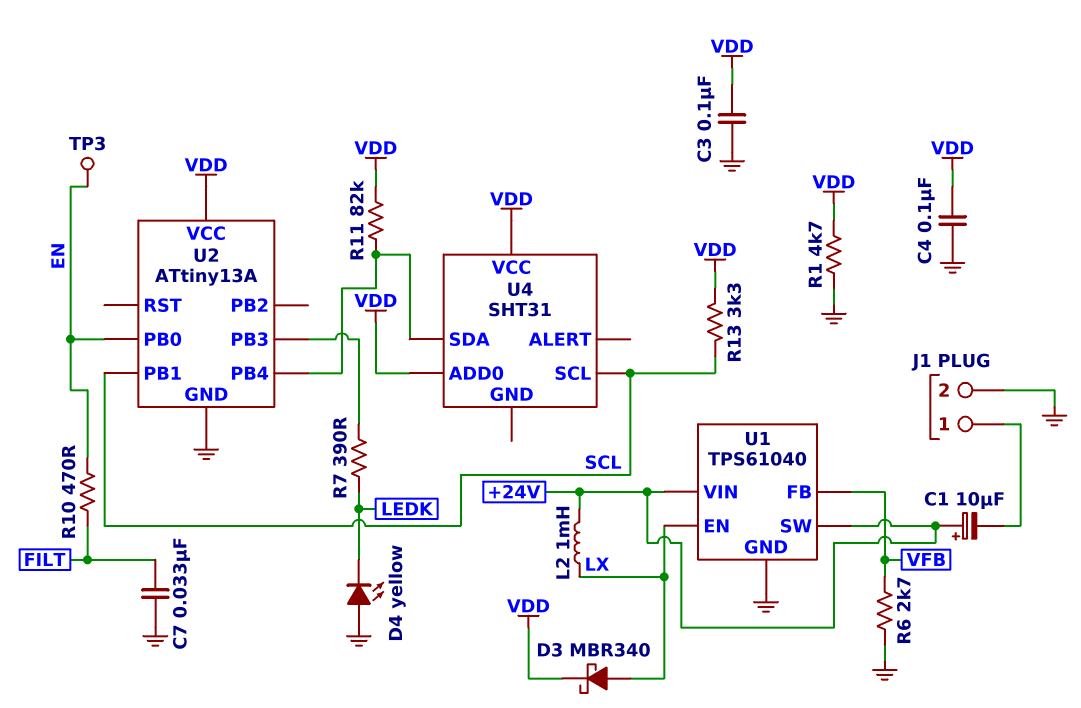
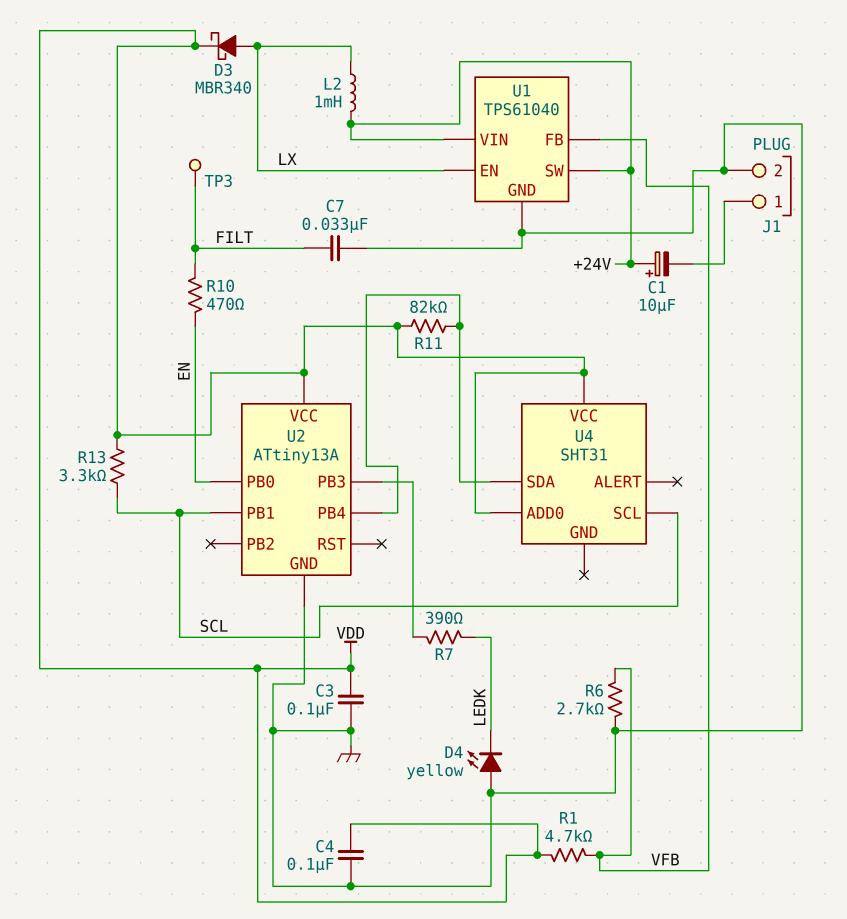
R1: 4.7k (GND, VDD) -> 4.7k (VDD, VFB)
TP3: test point (EN) -> test point (FILT)

